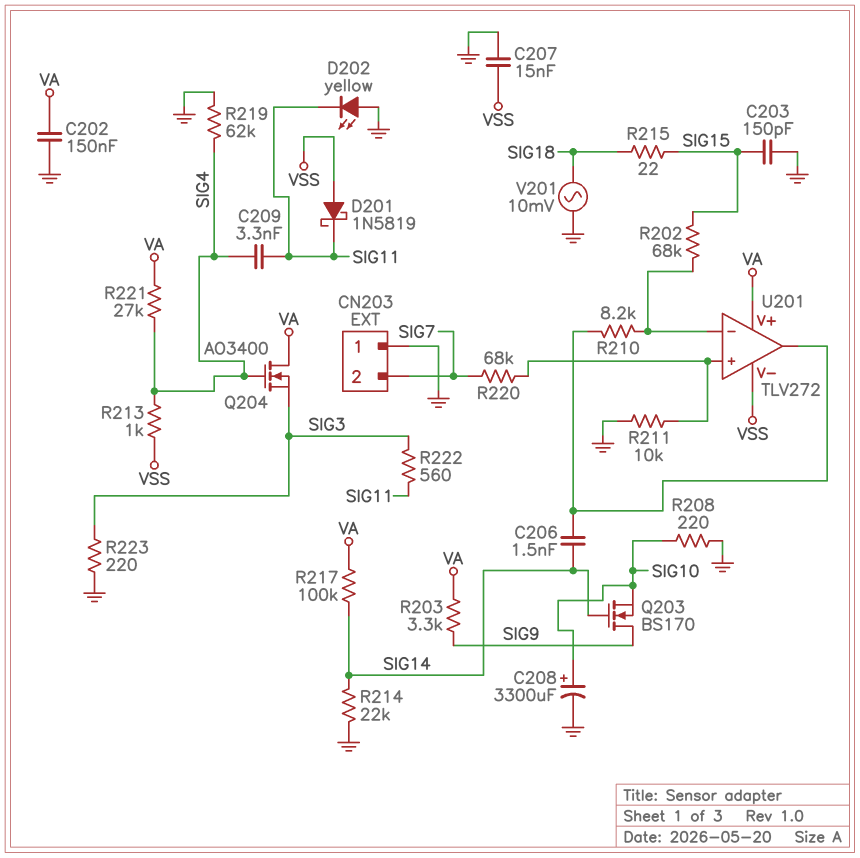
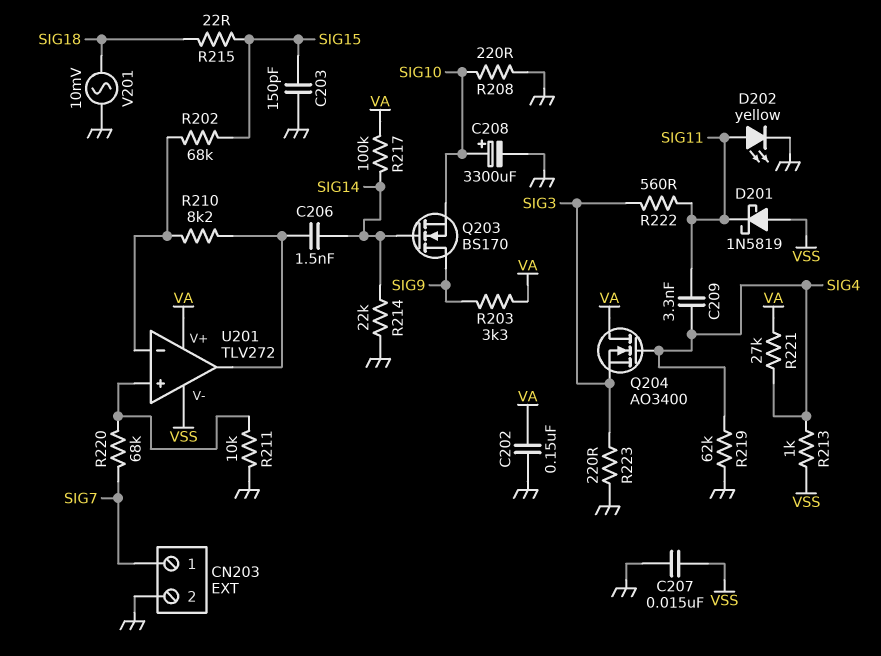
CN203 pin 1: GND -> SIG7
CN203 pin 2: SIG7 -> GND
D202: LED yellow (A GND, K SIG11) -> LED yellow (A SIG11, K GND)

